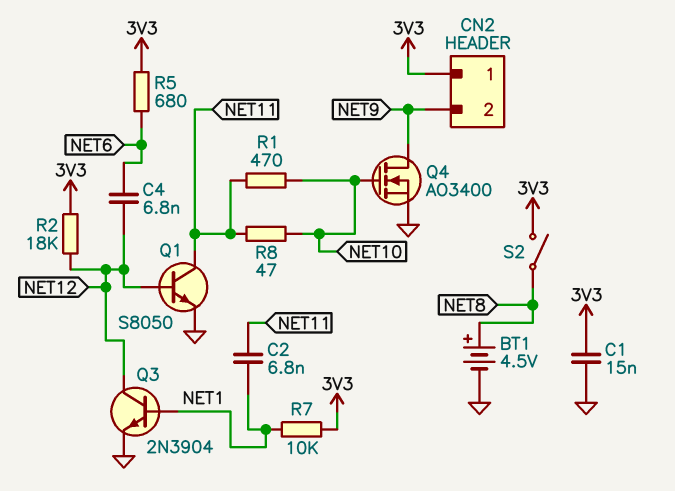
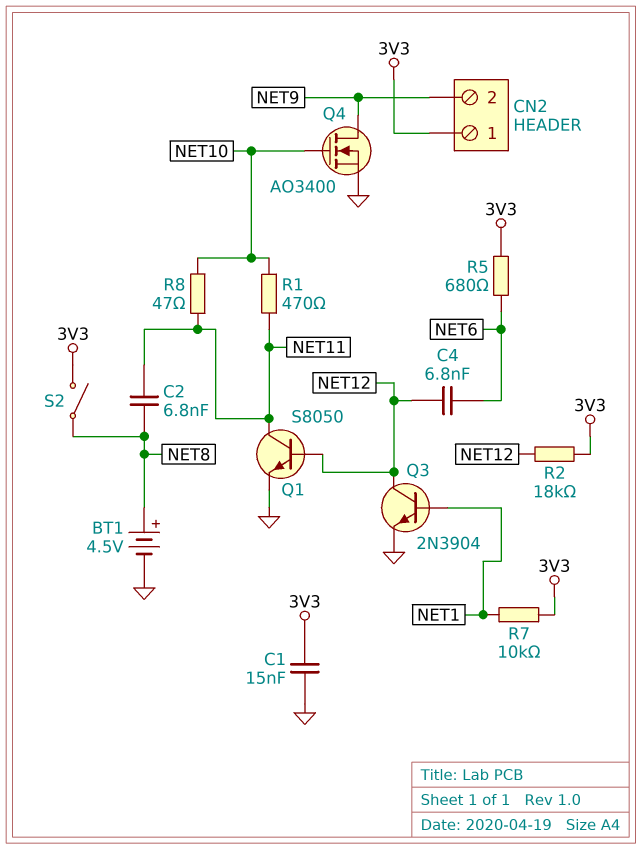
C2: 6.8nF (NET1, NET11) -> 6.8nF (NET8, NET11)

